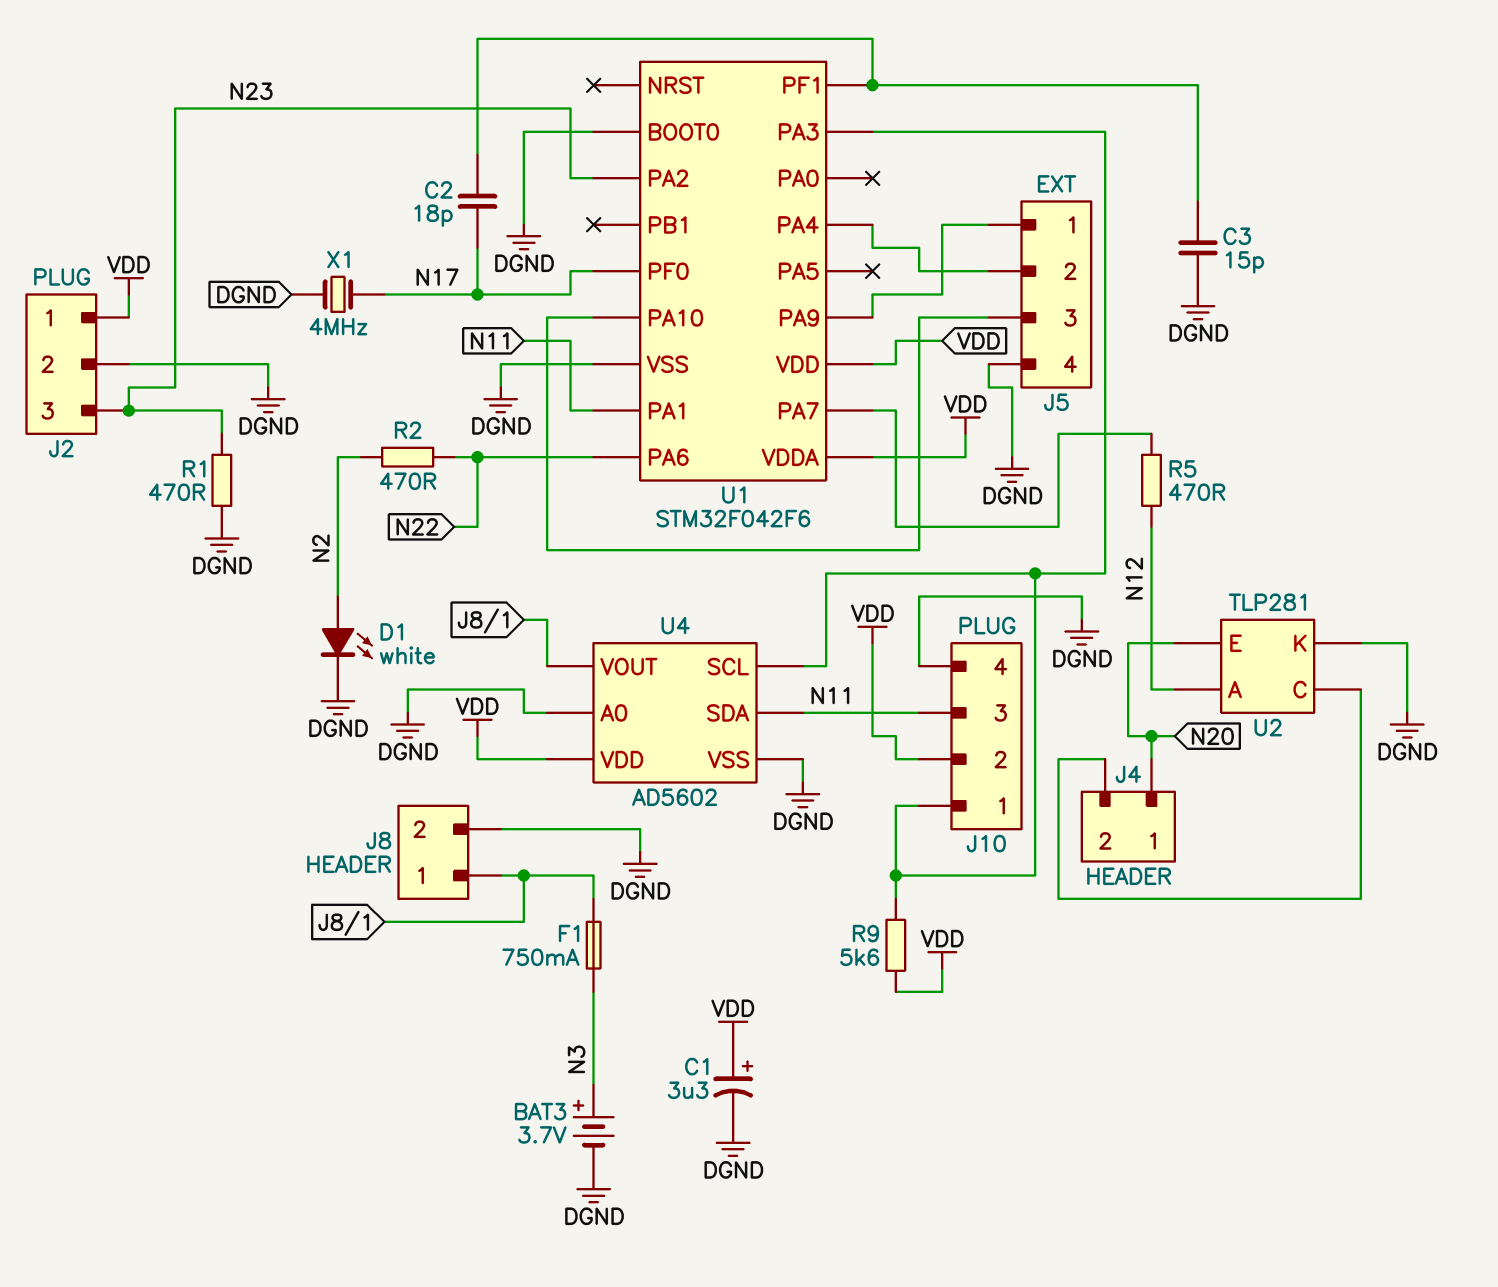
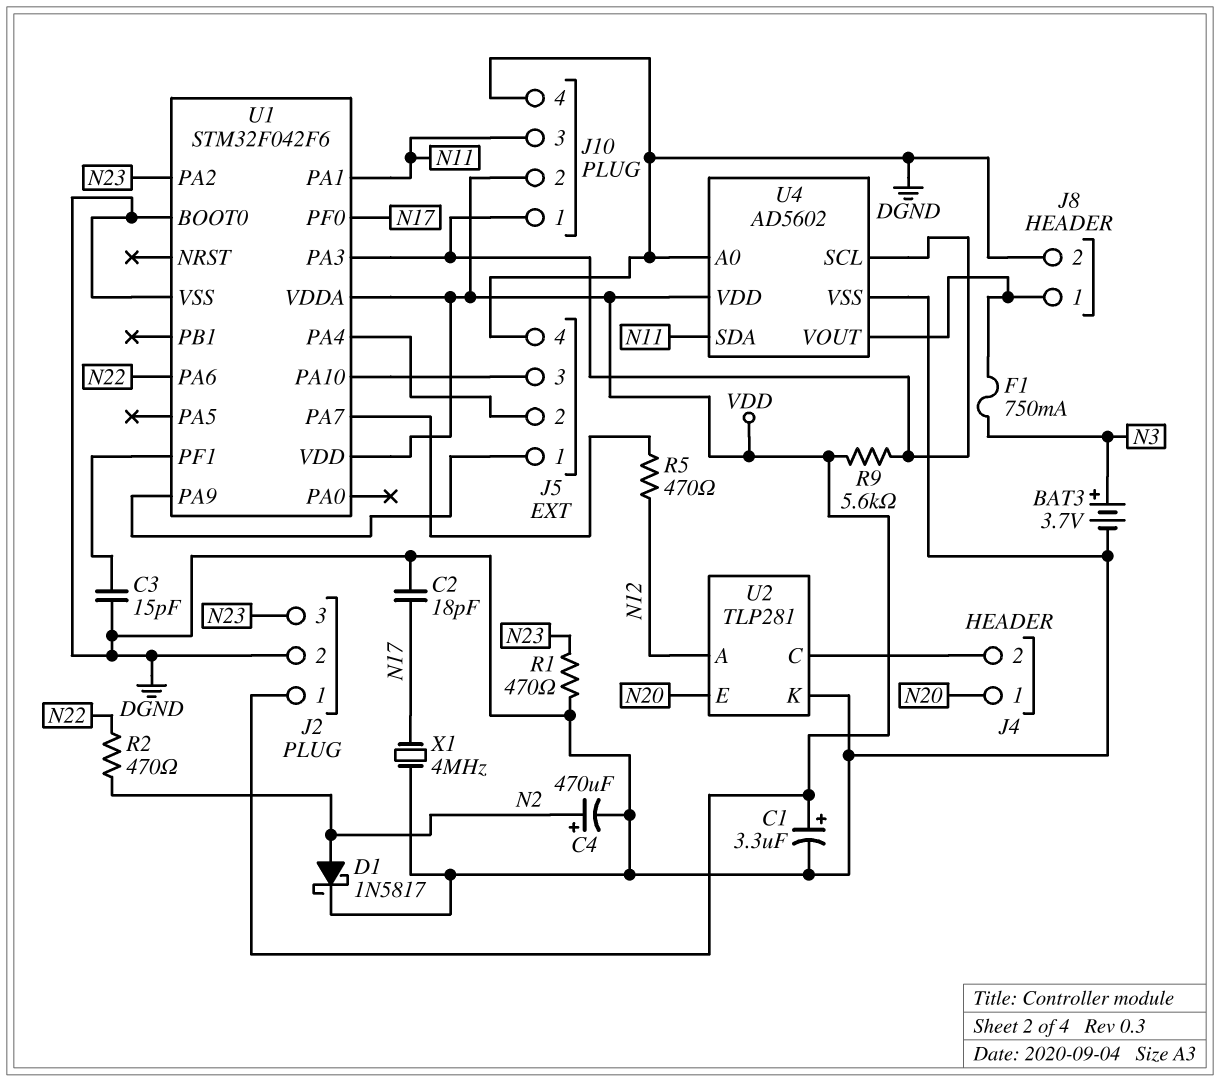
C2: 18pF (N17, U1/PF1) -> 18pF (DGND, N17)
C4: none -> 470uF (plus N2, minus DGND)
D1: LED white (A N2, K DGND) -> schottky 1N5817 (A N2, K DGND)

